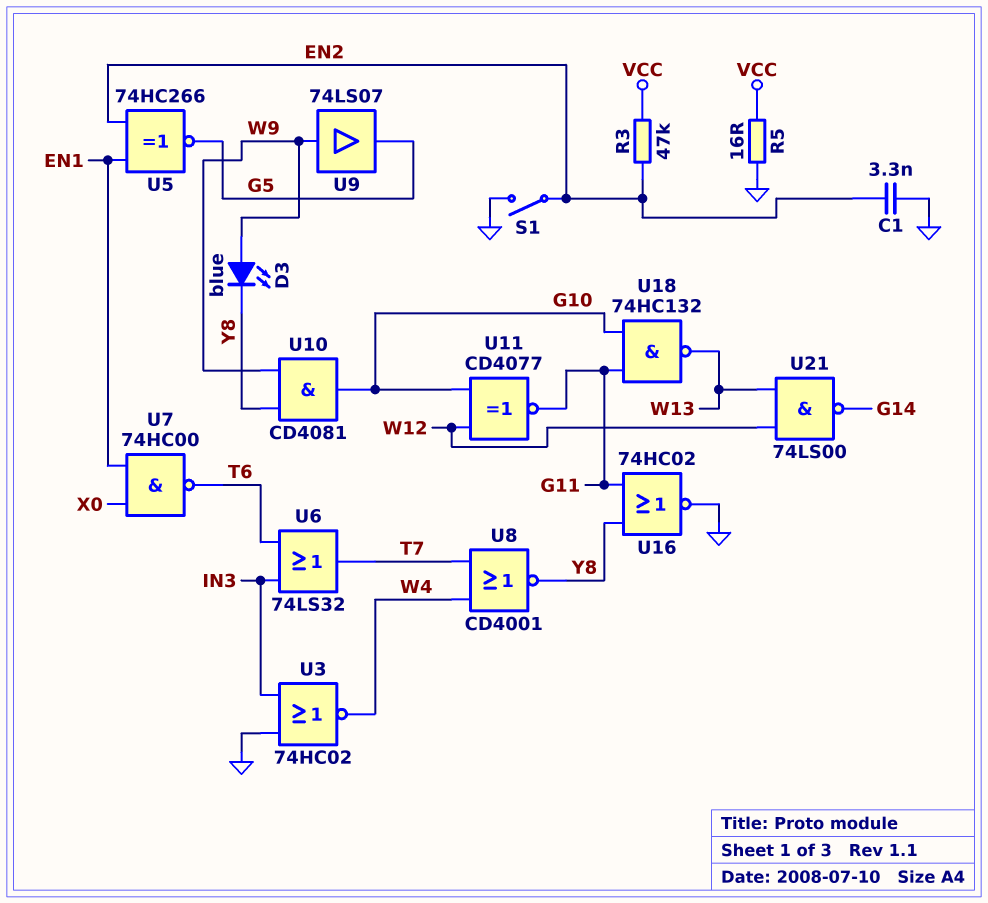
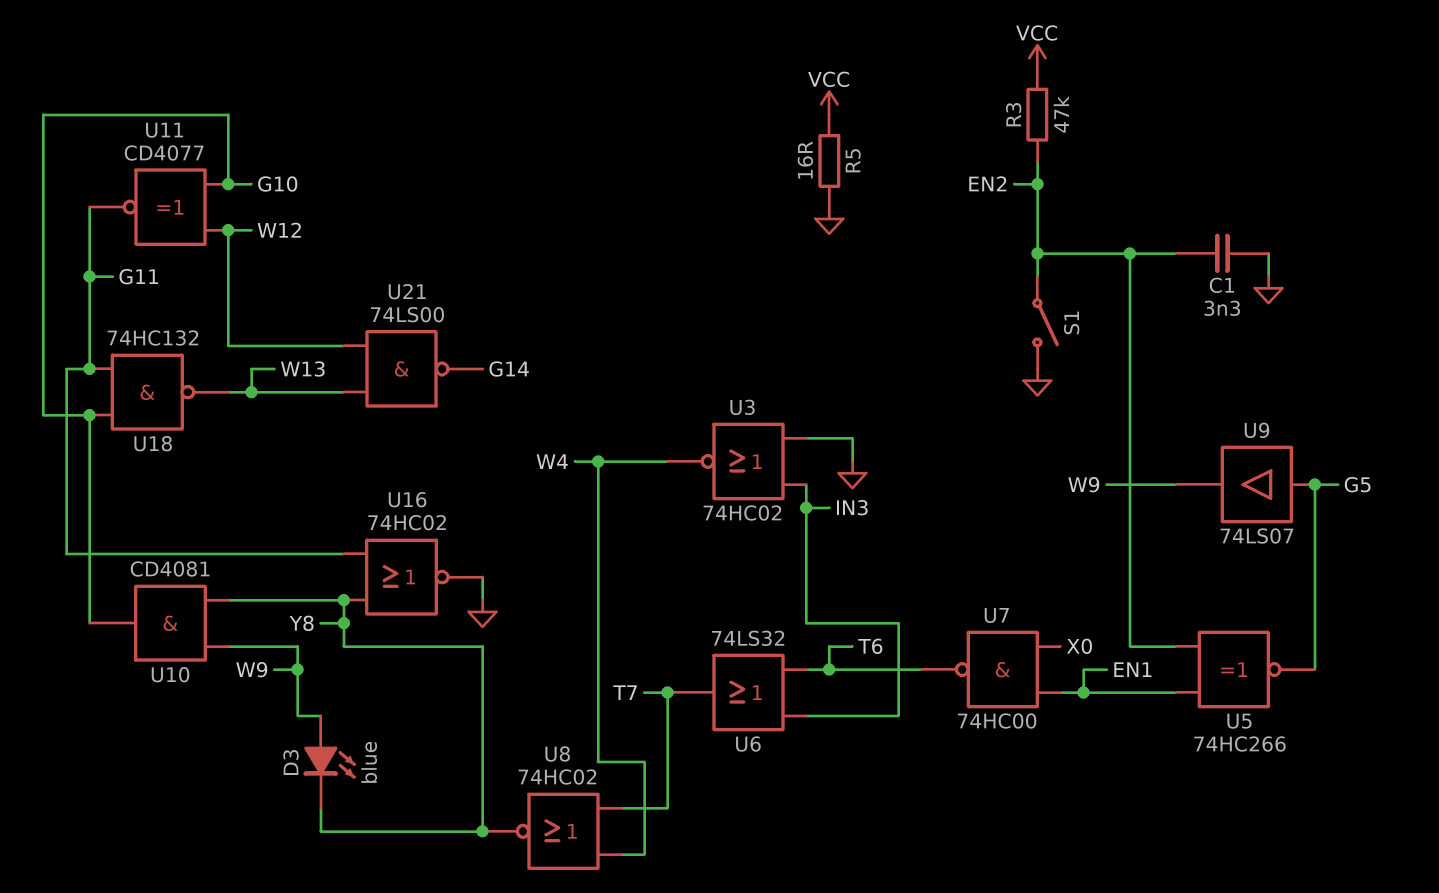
U8: NOR CD4001 (in T7, in W4, out Y8) -> NOR 74HC02 (in T7, in W4, out Y8)
U9: buffer 74LS07 (in W9, out G5) -> buffer 74LS07 (in G5, out W9)

